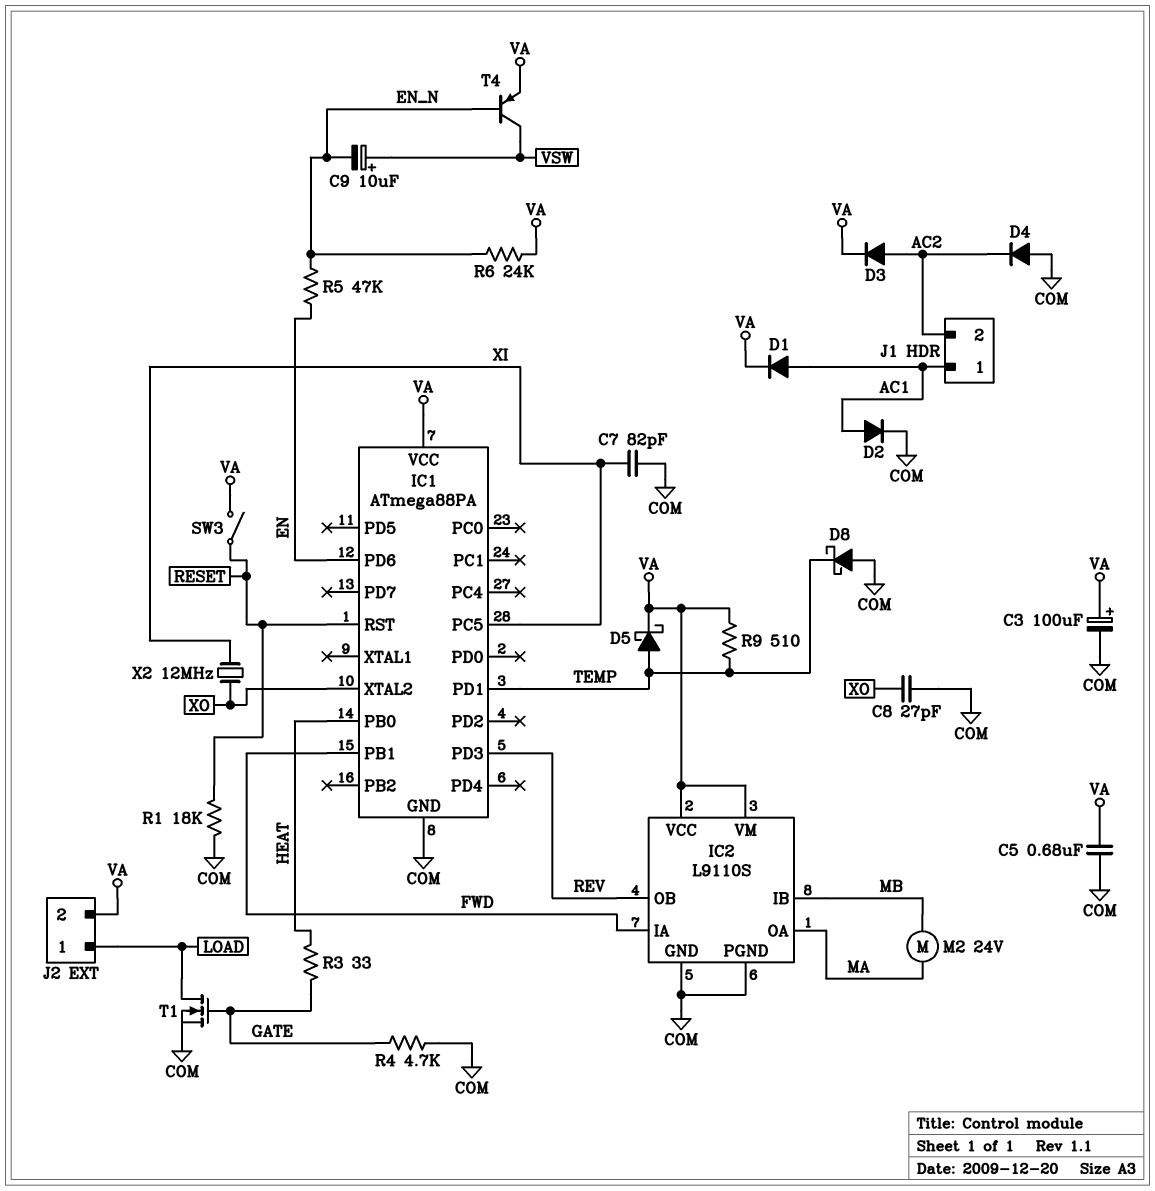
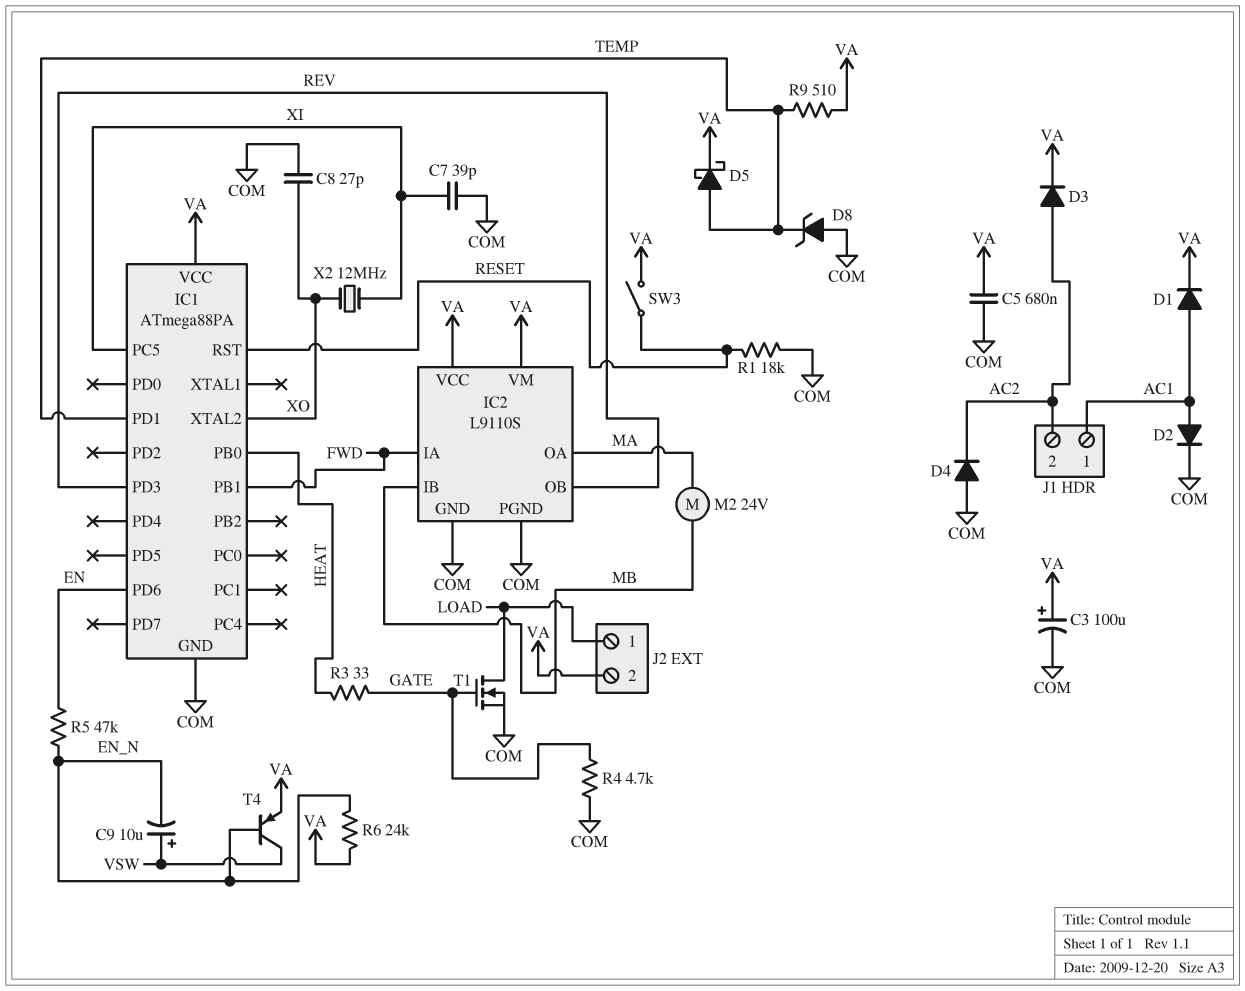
C7: 82pF (COM, XI) -> 39pF (COM, XI)
D8: schottky (A COM, K TEMP) -> zener (A COM, K TEMP)

